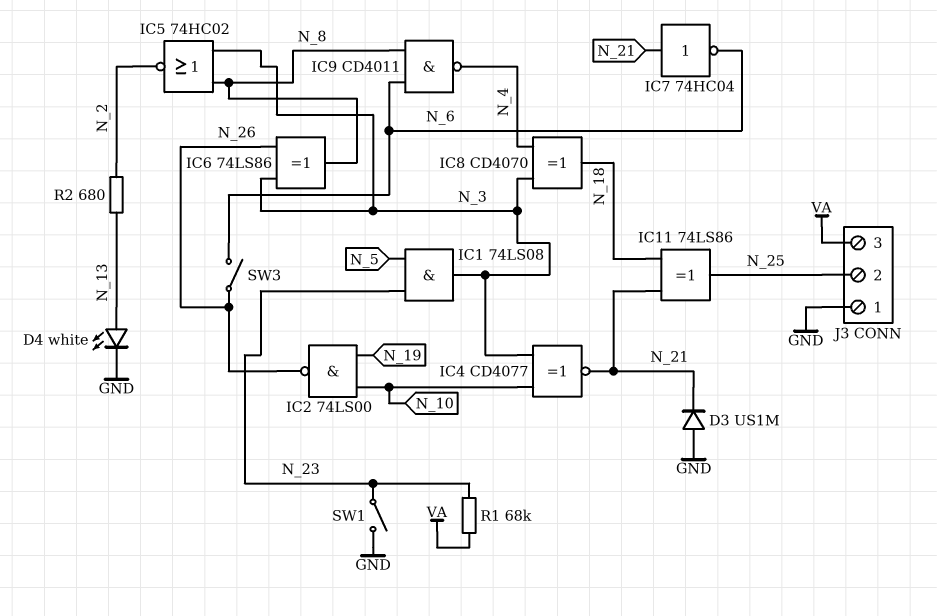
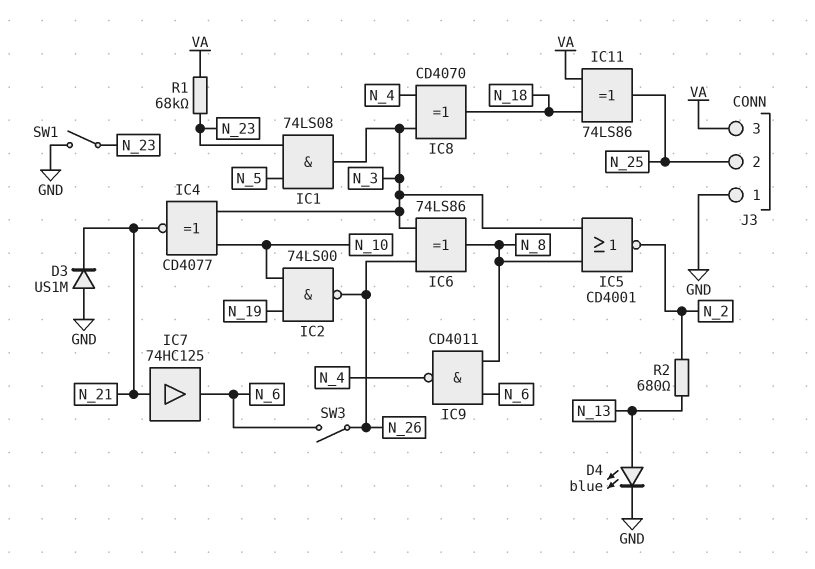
D4: LED white (A N_13, K GND) -> LED blue (A N_13, K GND)
IC5: NOR 74HC02 (in N_3, in N_8, out N_2) -> NOR CD4001 (in N_3, in N_8, out N_2)
IC7: NOT 74HC04 (in N_21, out N_6) -> buffer 74HC125 (in N_21, out N_6)
IC11: XOR 74LS86 (in N_18, in N_21, out N_25) -> XOR 74LS86 (in N_18, in VA, out N_25)

